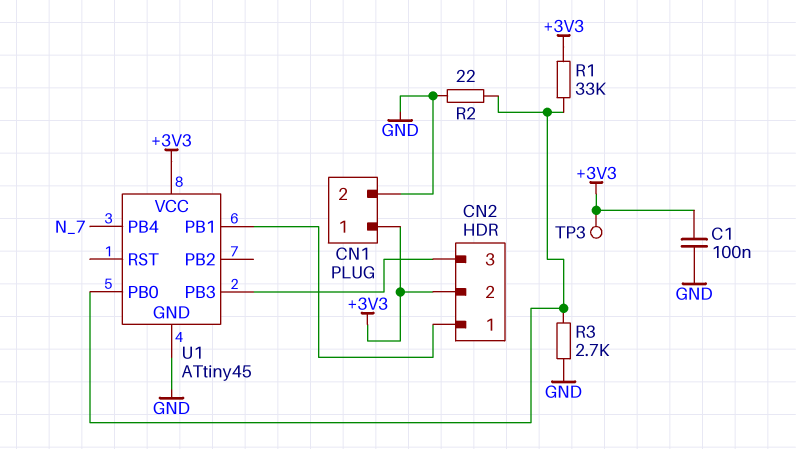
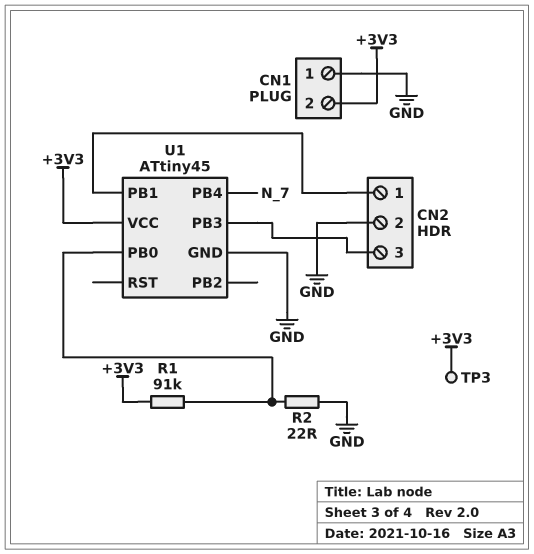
C1: 100nF (+3V3, GND) -> none
CN1 pin 1: +3V3 -> GND
CN1 pin 2: GND -> +3V3
CN2 pin 2: +3V3 -> GND
R1: 33k (+3V3, U1/PB0) -> 91k (+3V3, U1/PB0)
R3: 2.7k (GND, U1/PB0) -> none

